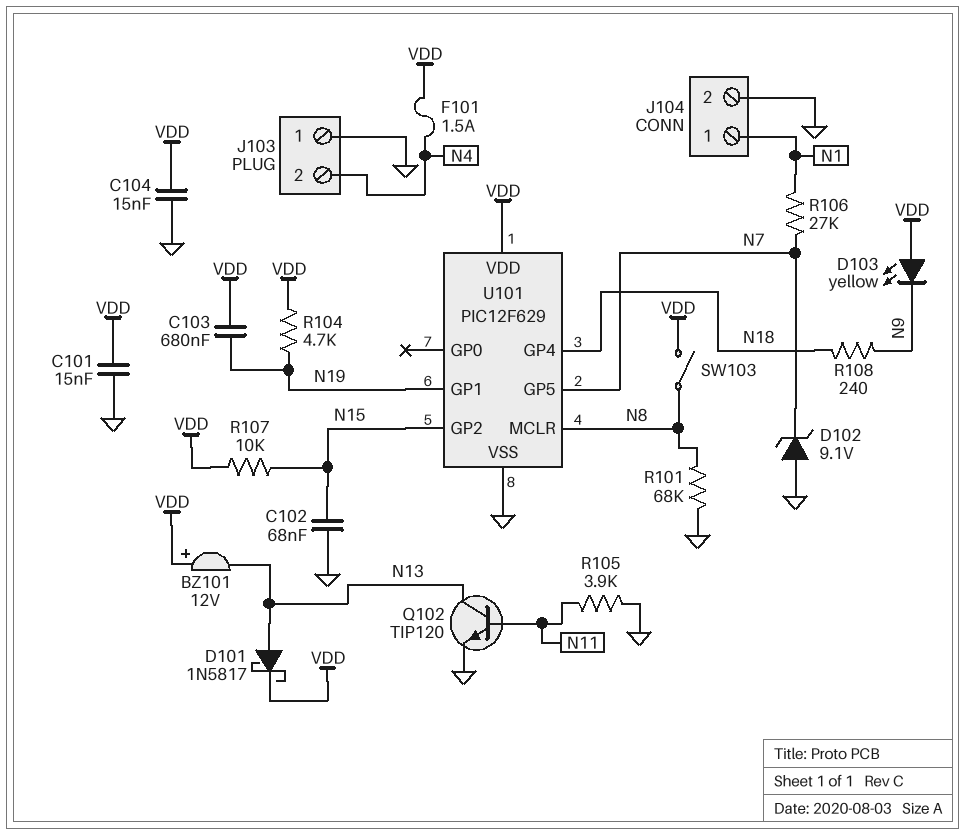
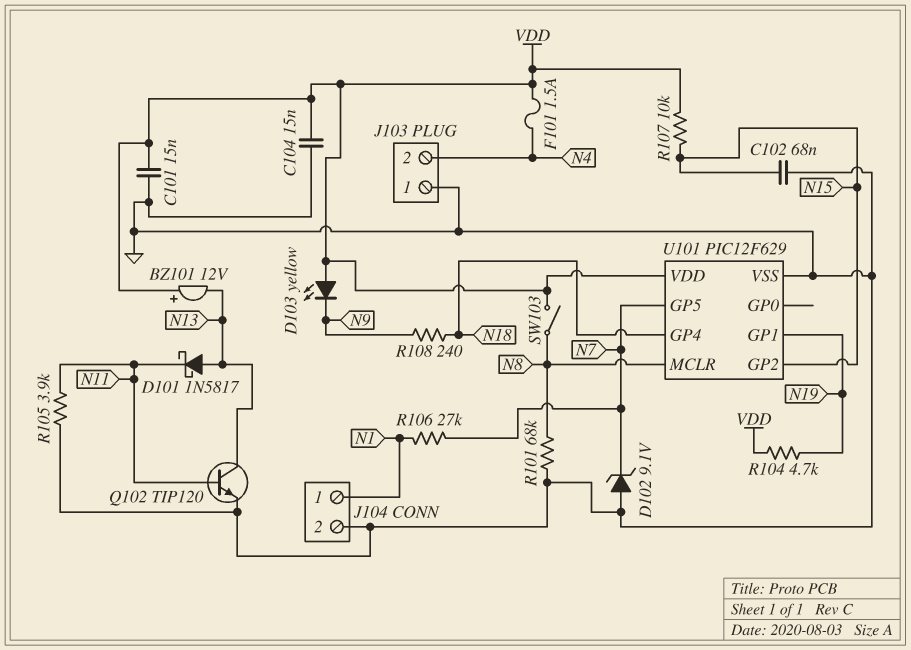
C103: 680nF (N19, VDD) -> none
D101: schottky 1N5817 (A N13, K VDD) -> schottky 1N5817 (A N13, K N11)

